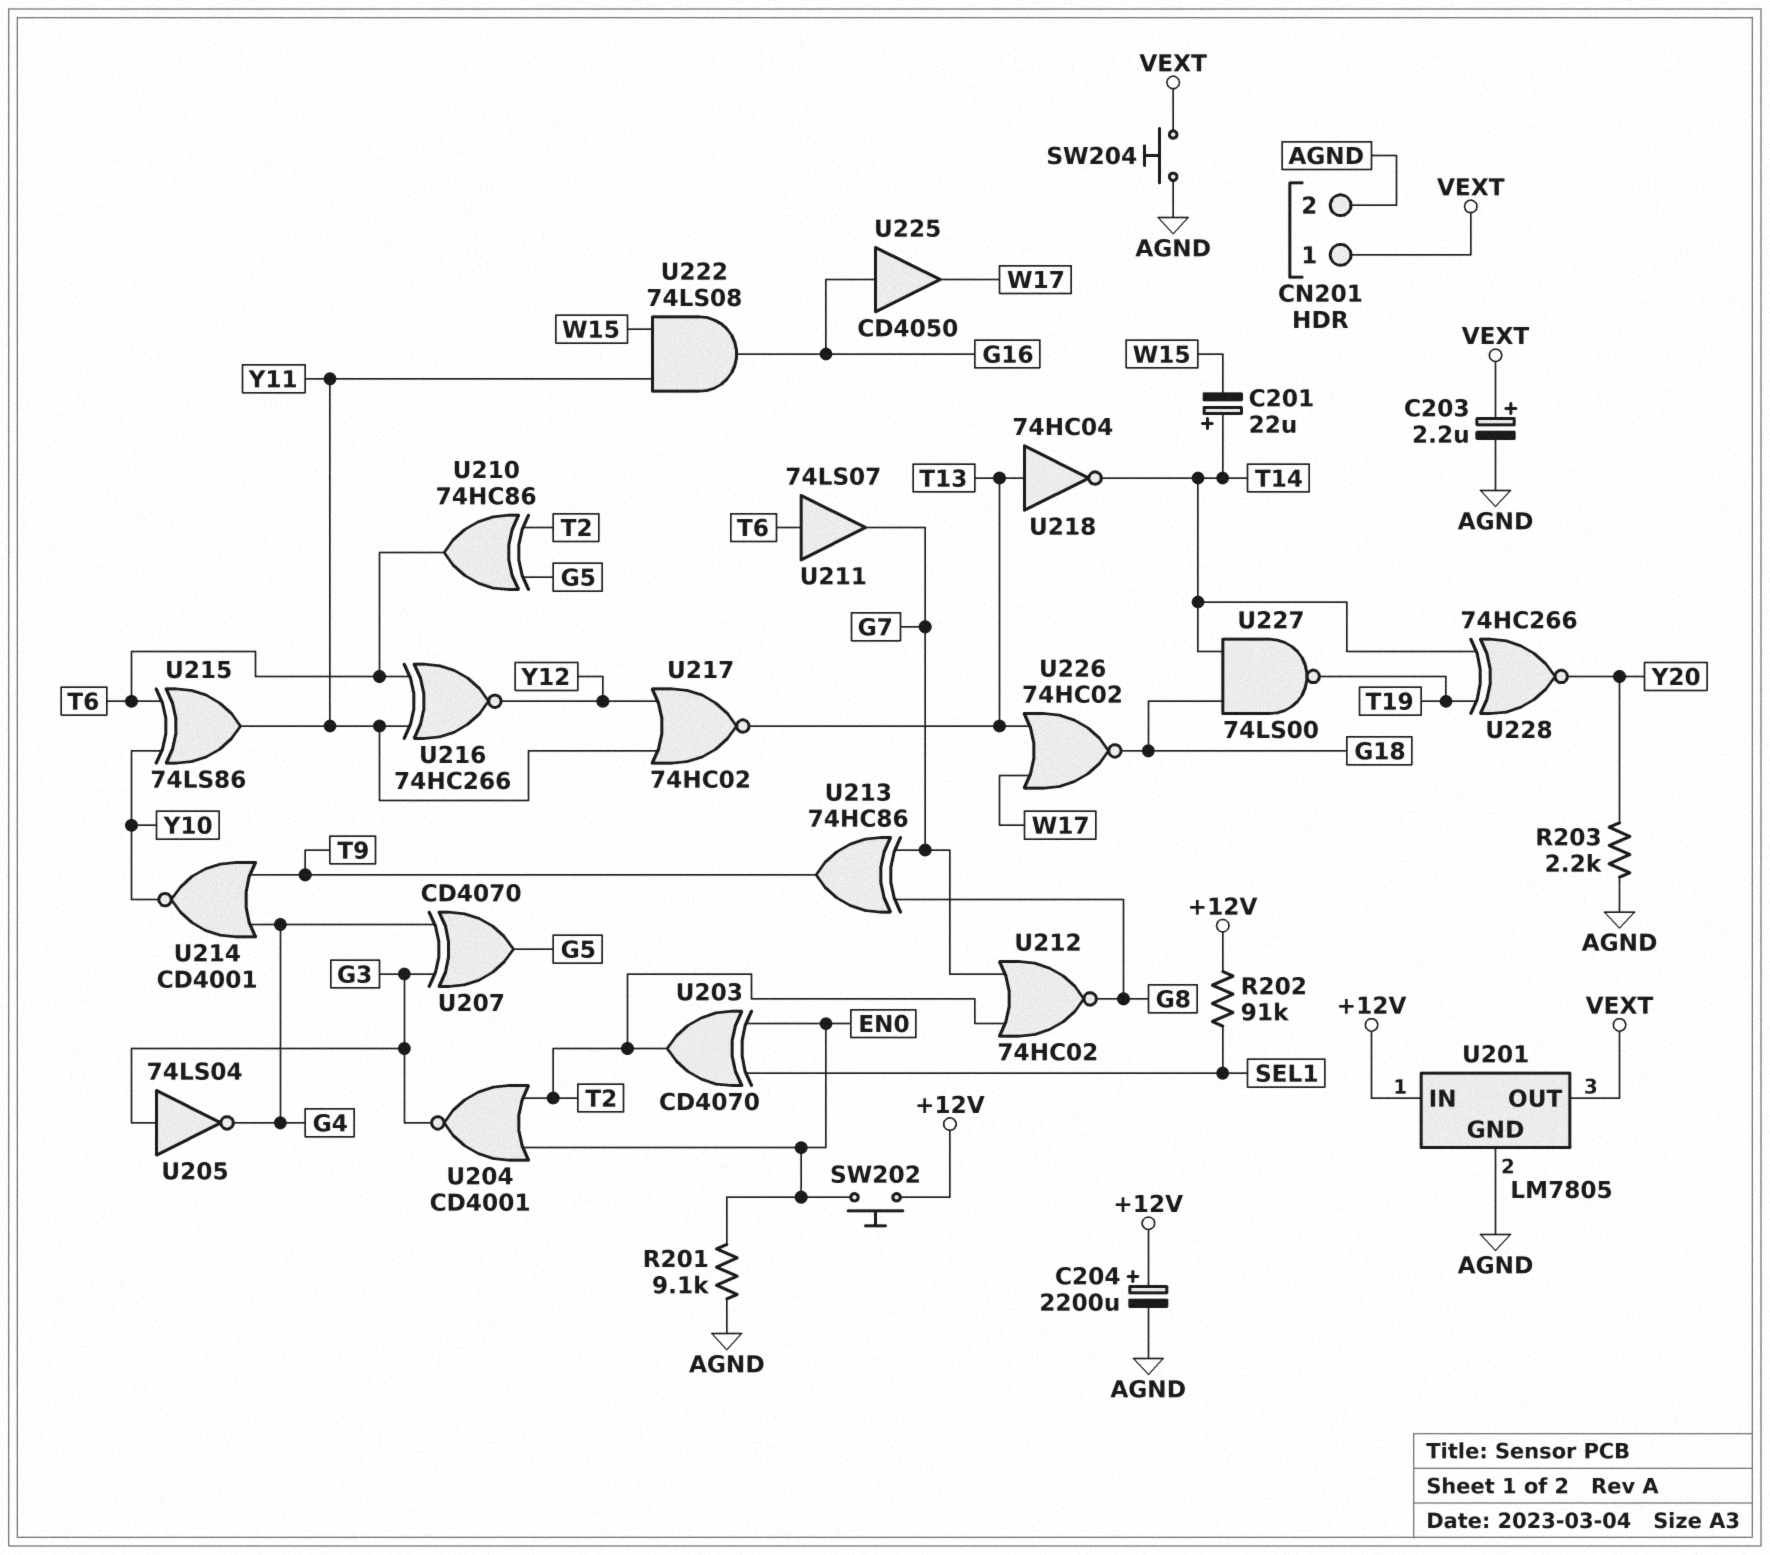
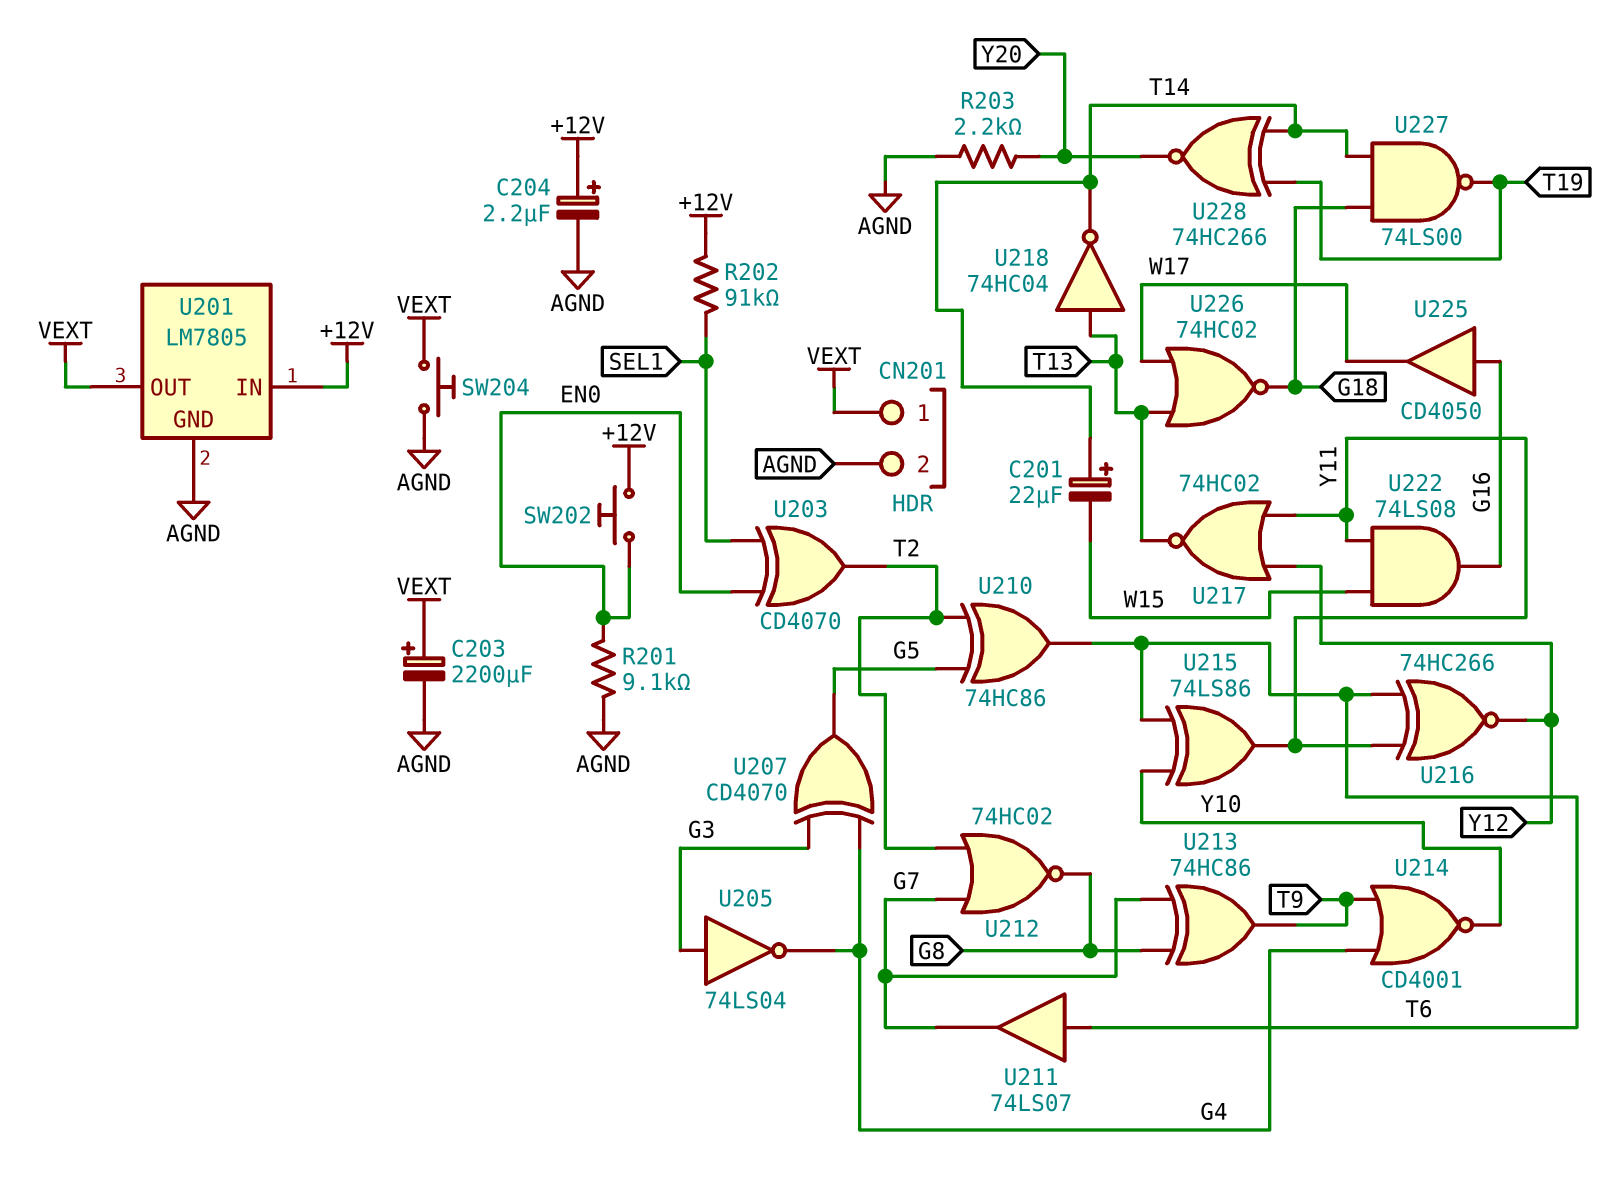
C203: 2.2uF (plus VEXT, minus AGND) -> 2200uF (plus VEXT, minus AGND)
C204: 2200uF (plus +12V, minus AGND) -> 2.2uF (plus +12V, minus AGND)
U204: NOR CD4001 (in EN0, in T2, out G3) -> none

